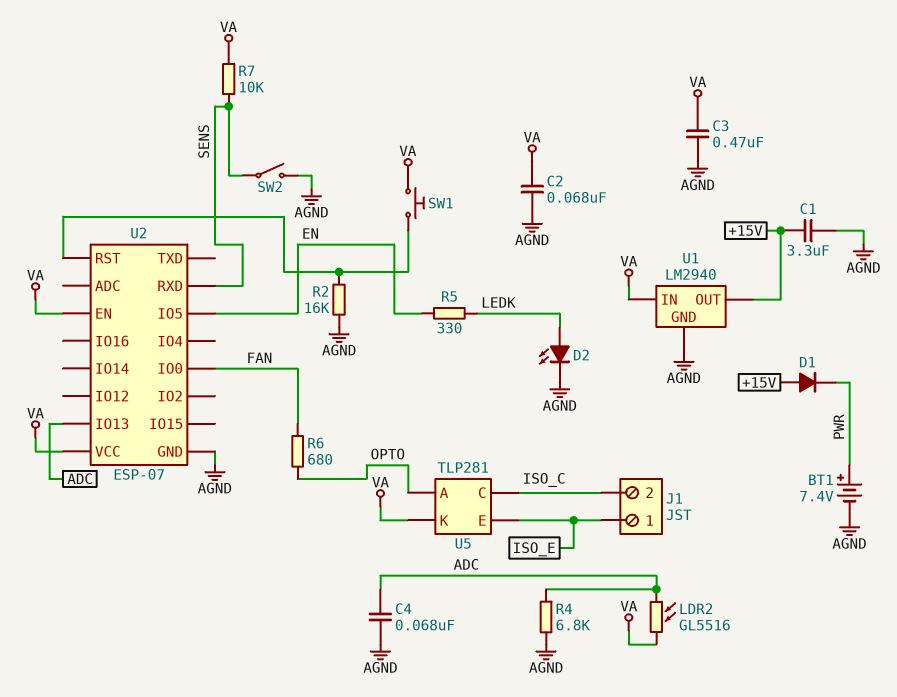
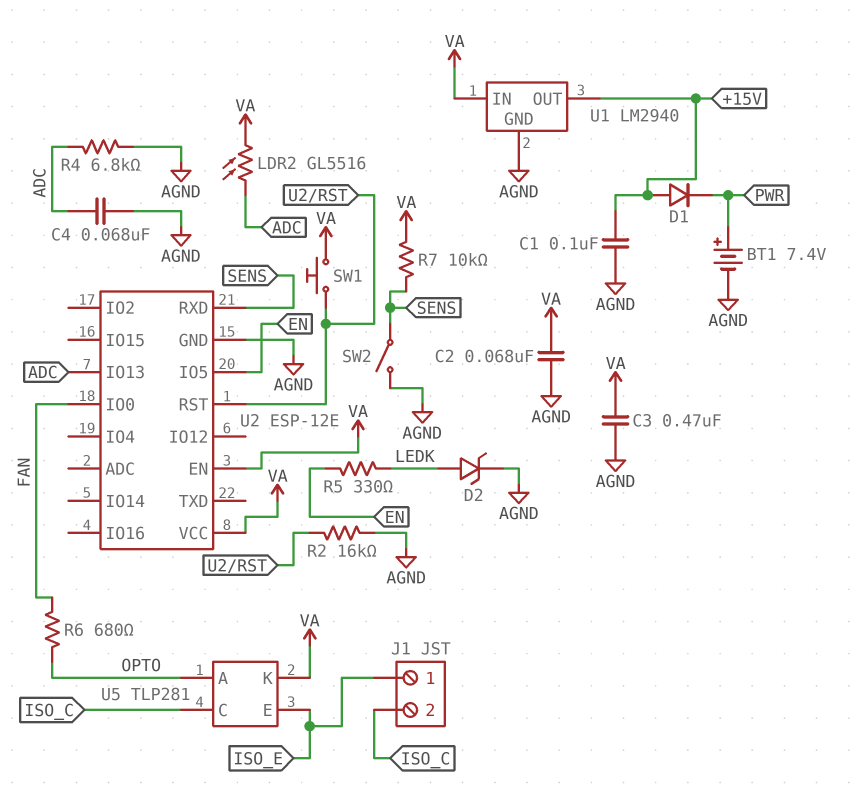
C1: 3.3uF (+15V, AGND) -> 100nF (+15V, AGND)
D2: LED (A LEDK, K AGND) -> zener (A LEDK, K AGND)
U2: ESP-07 -> ESP-12E

